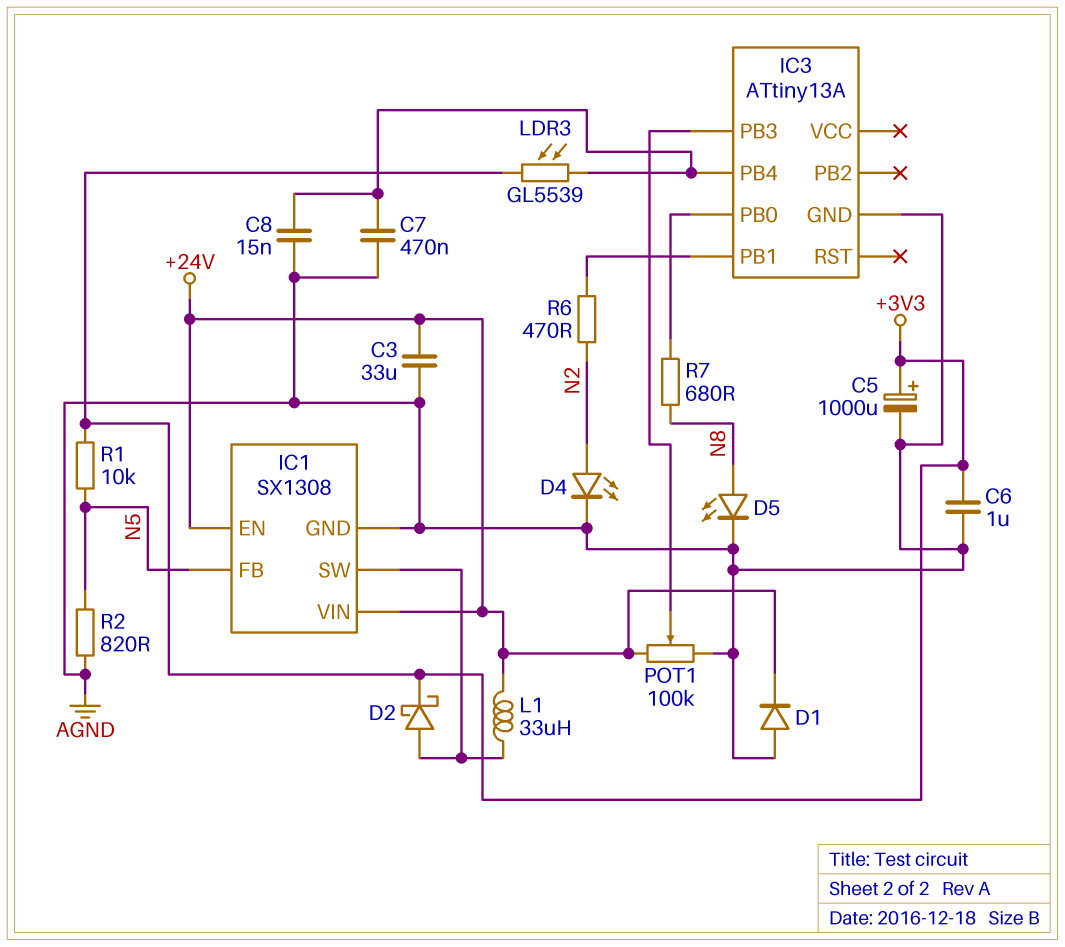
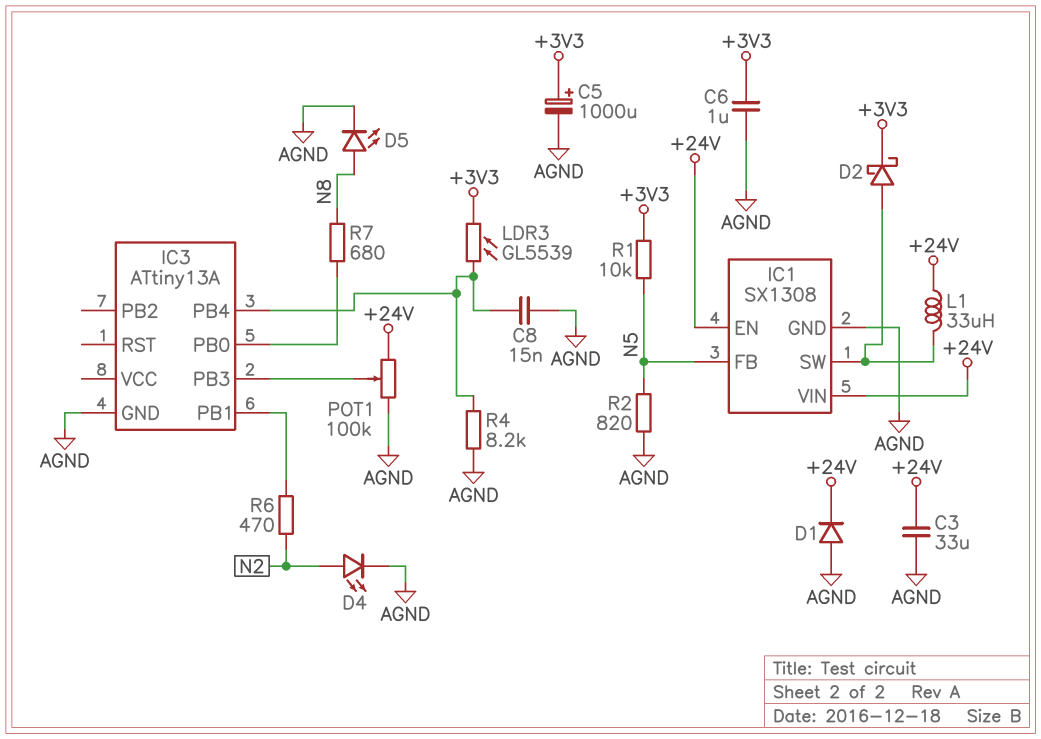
C7: 470nF (AGND, IC3/PB4) -> none
R4: none -> 8.2k (AGND, IC3/PB4)

